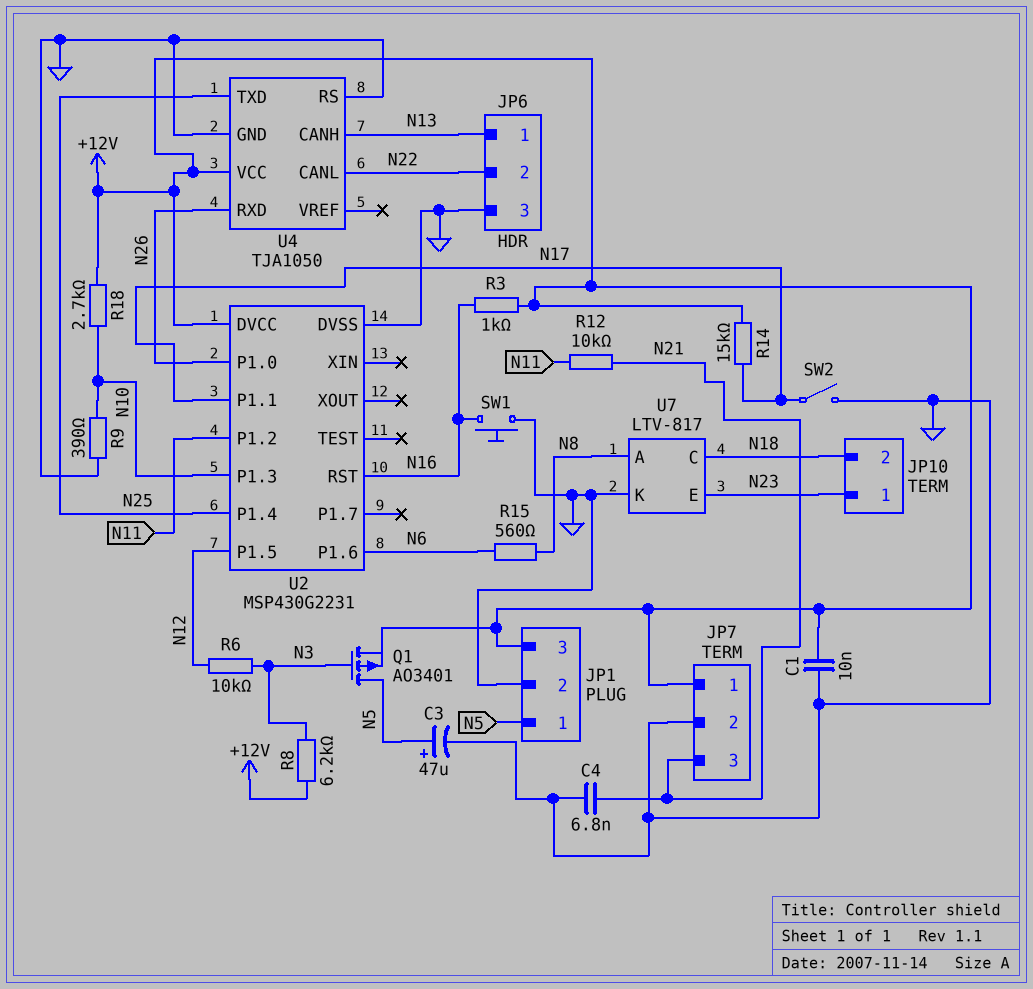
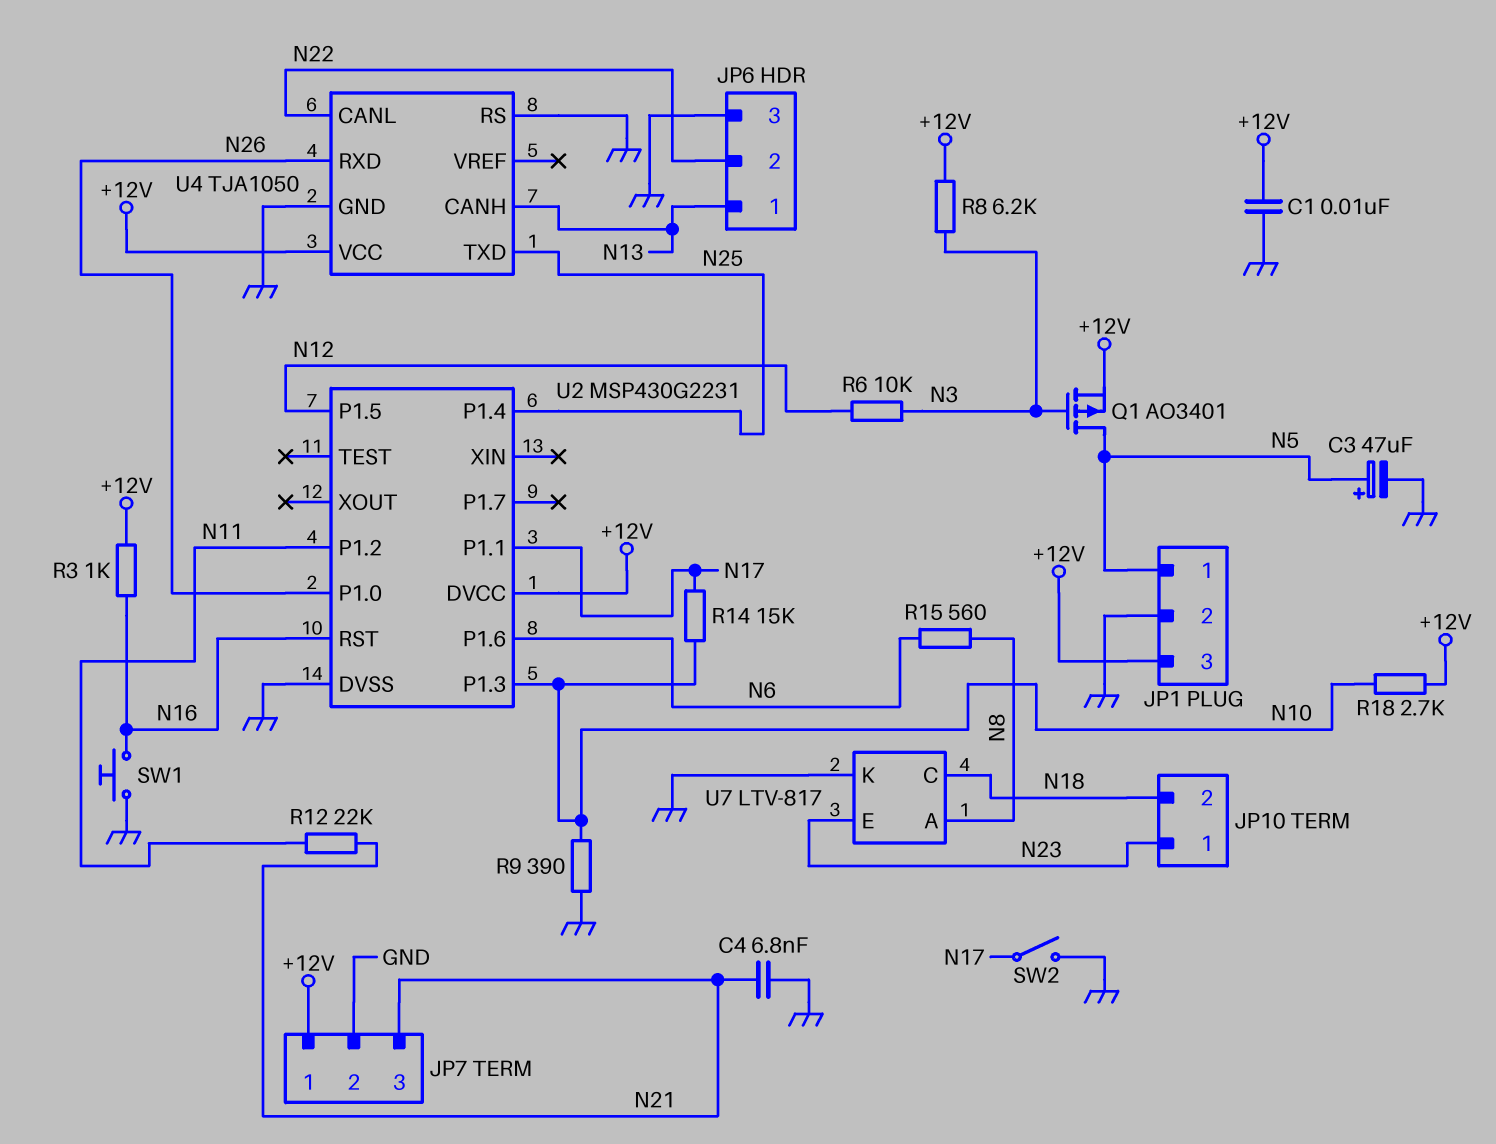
R12: 10k (N11, N21) -> 22k (N11, N21)
R14: 15k (+12V, N17) -> 15k (N10, N17)

